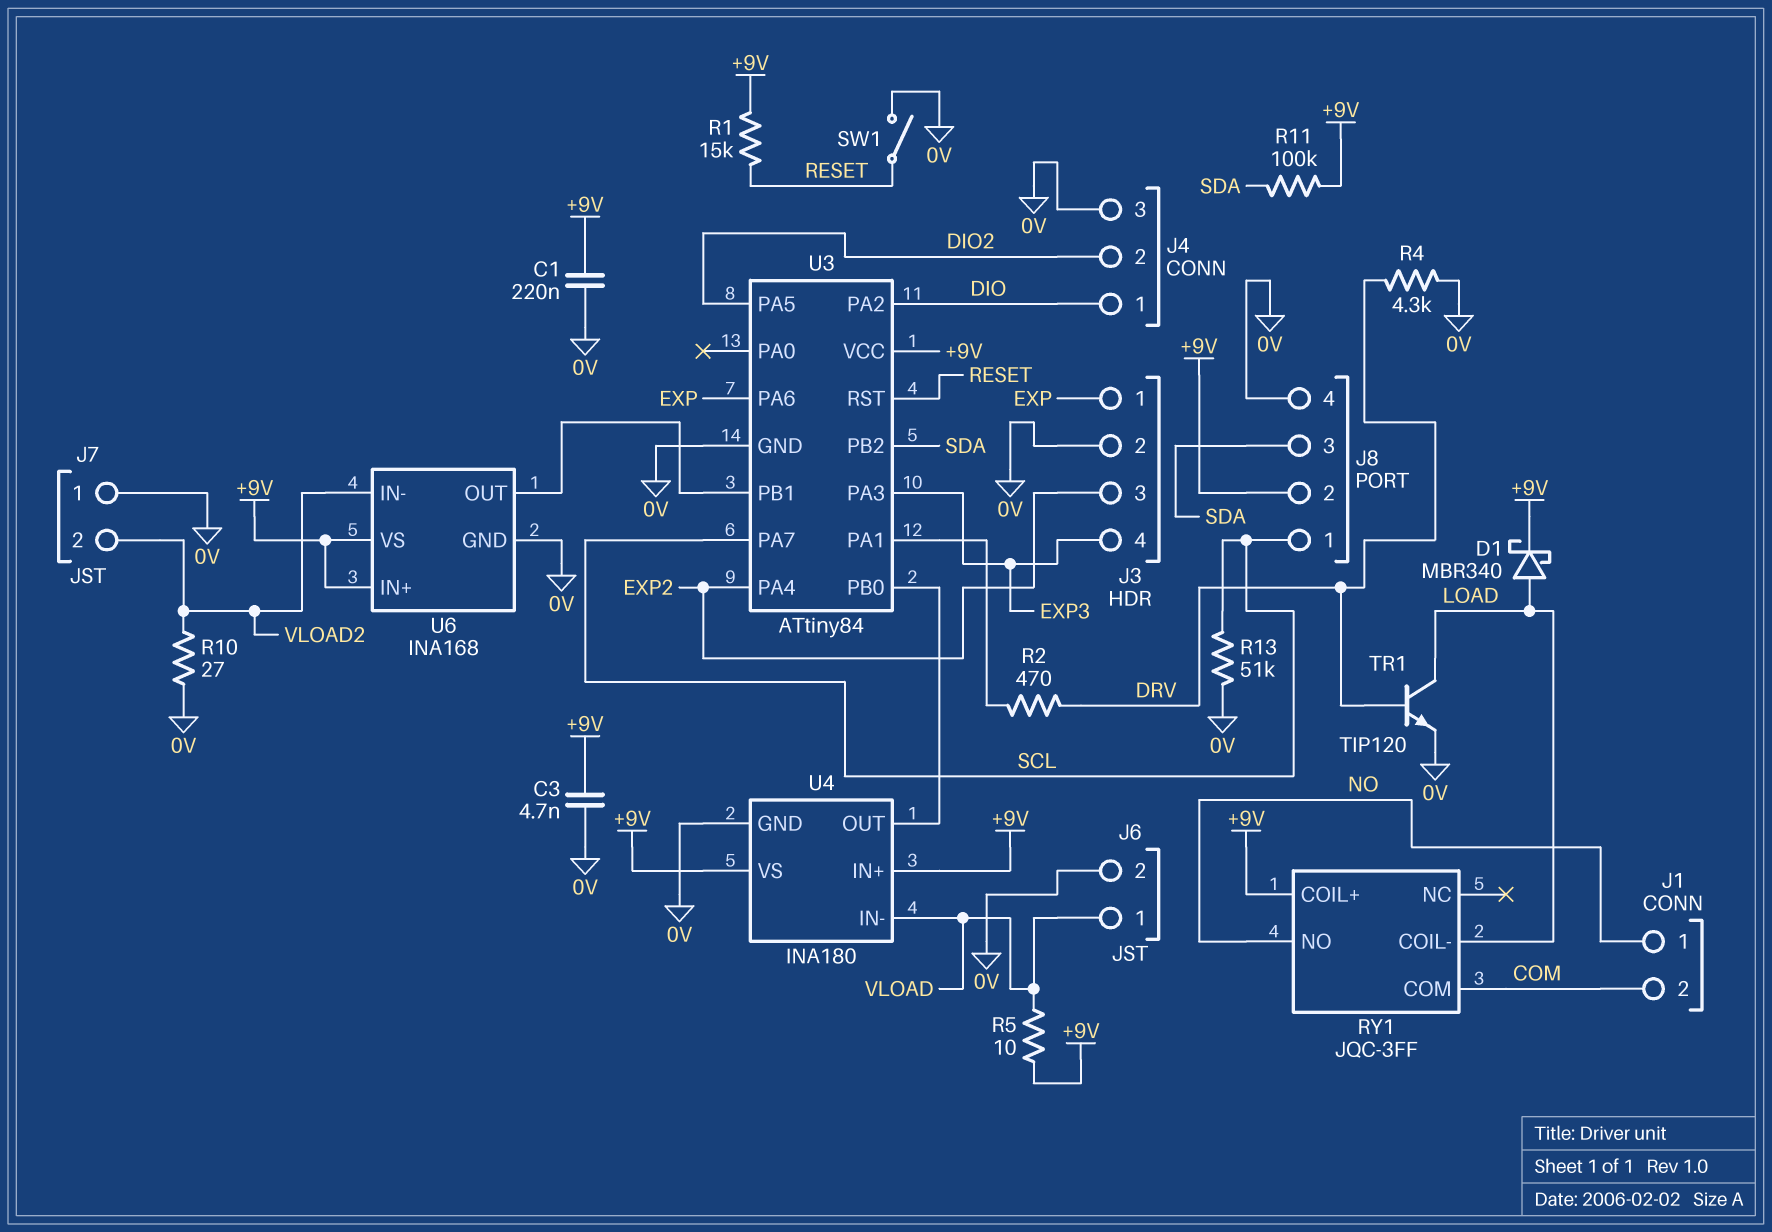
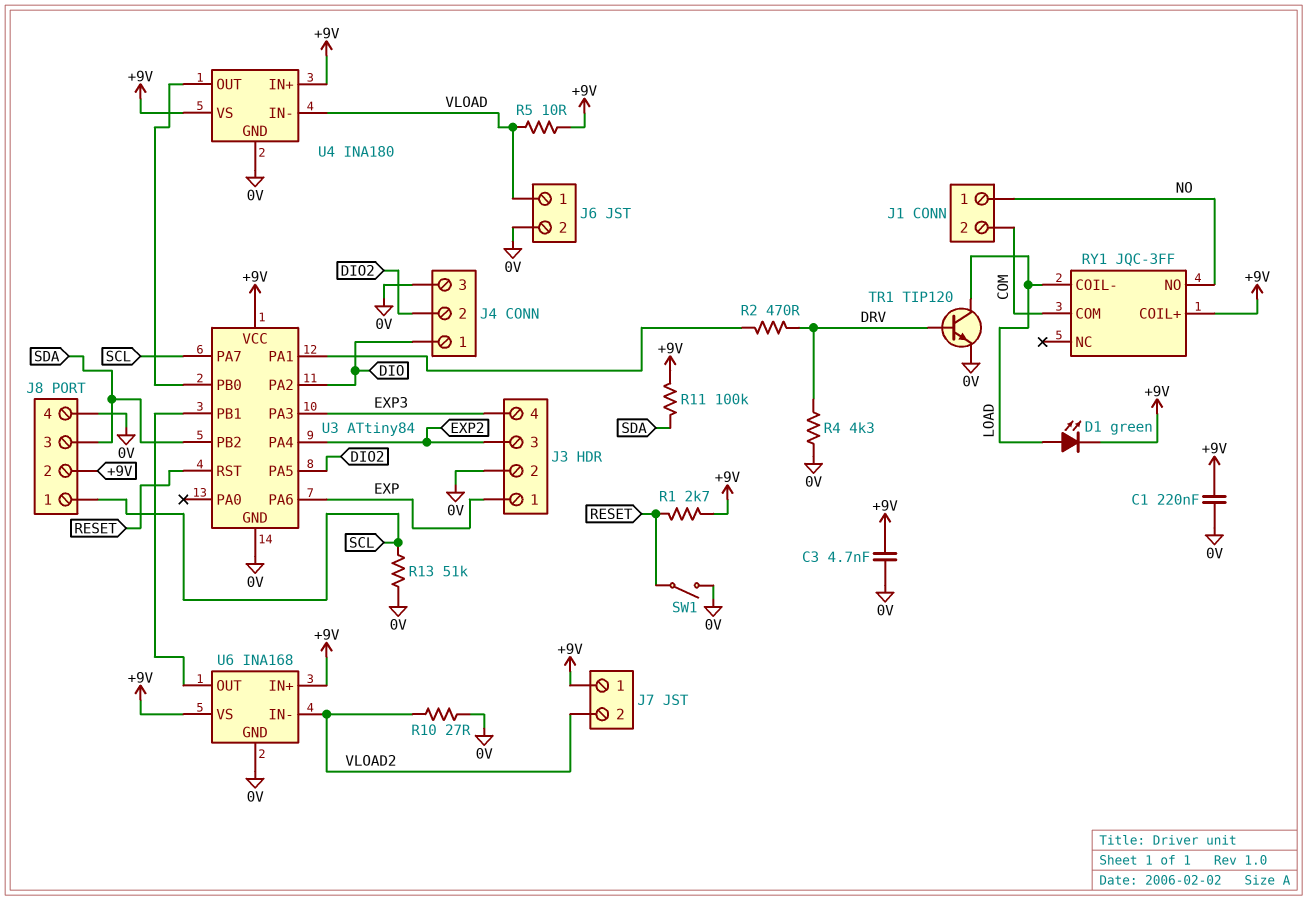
D1: schottky MBR340 (A LOAD, K +9V) -> LED green (A LOAD, K +9V)
J7 pin 1: 0V -> +9V
R1: 15k (+9V, RESET) -> 2.7k (+9V, RESET)

